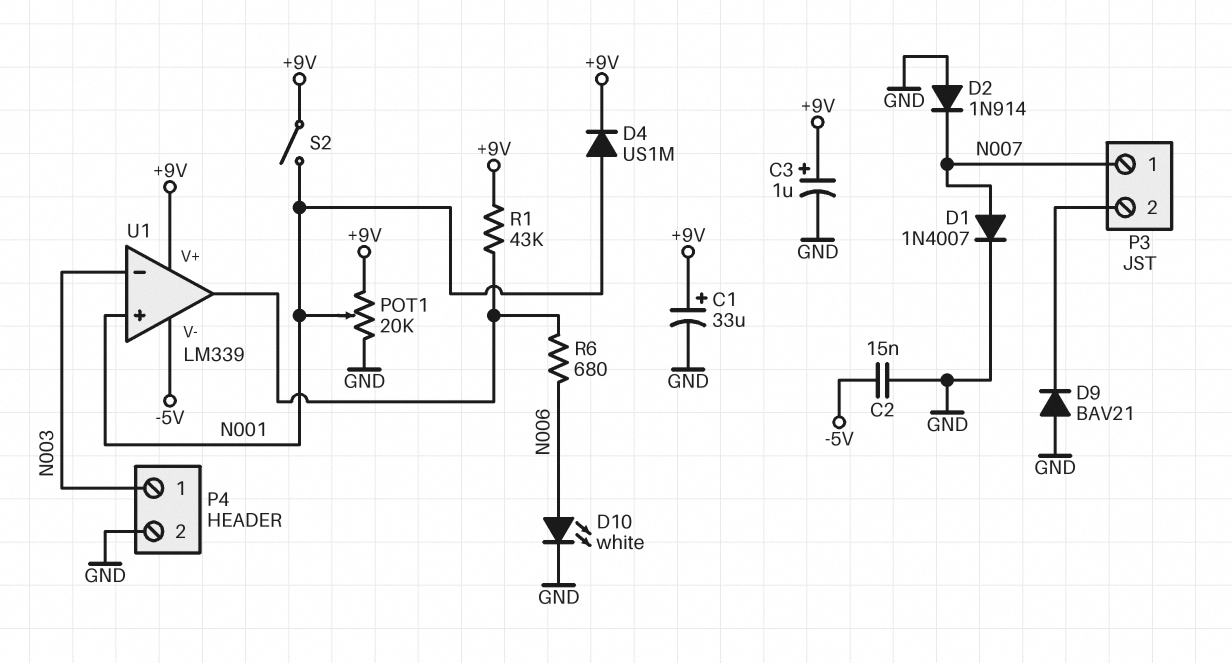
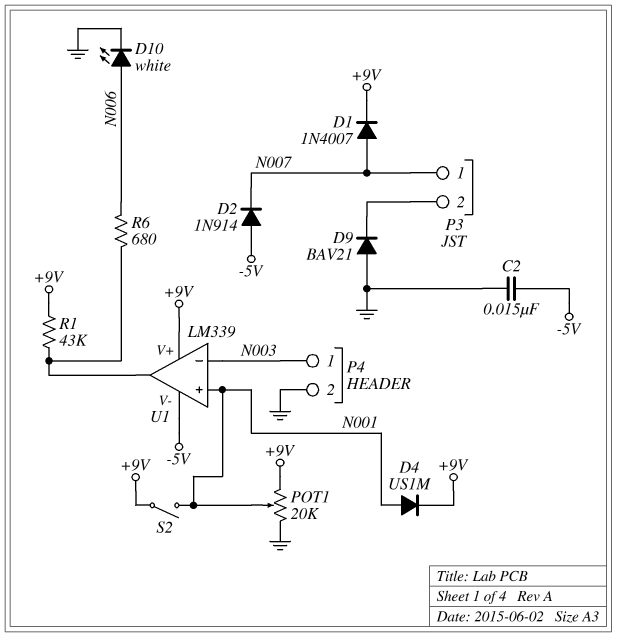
C1: 33uF (plus +9V, minus GND) -> none
C3: 1uF (plus +9V, minus GND) -> none
D1: diode 1N4007 (A N007, K GND) -> diode 1N4007 (A N007, K +9V)
D2: diode 1N914 (A GND, K N007) -> diode 1N914 (A -5V, K N007)

